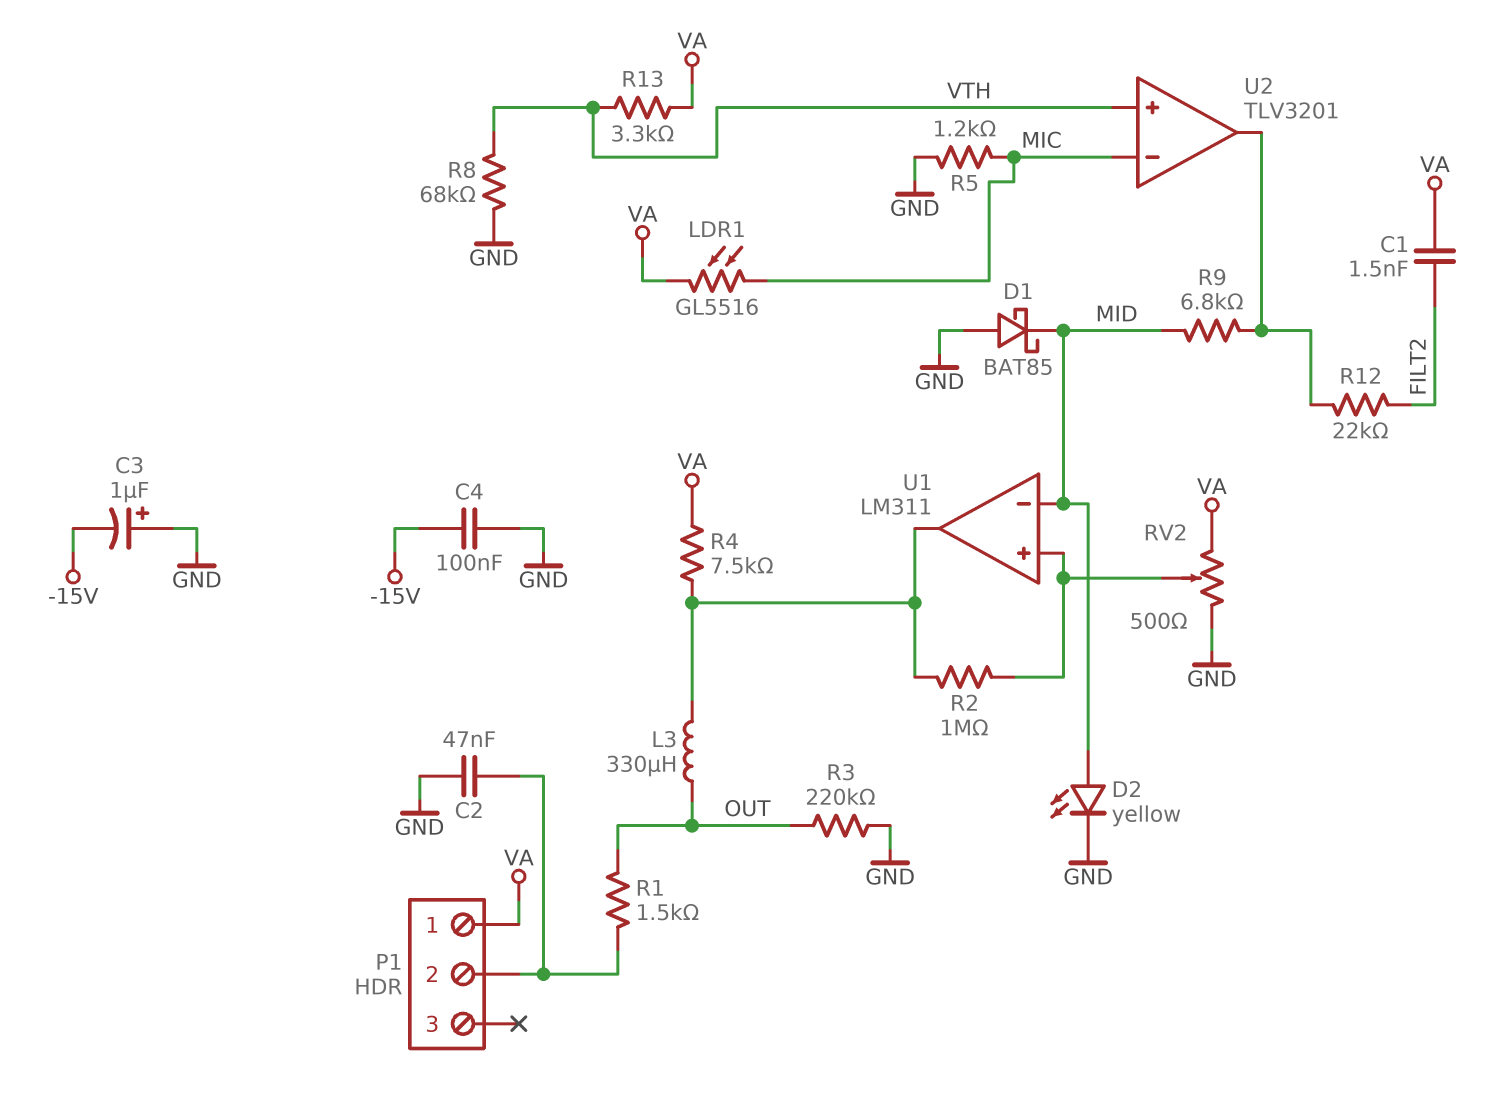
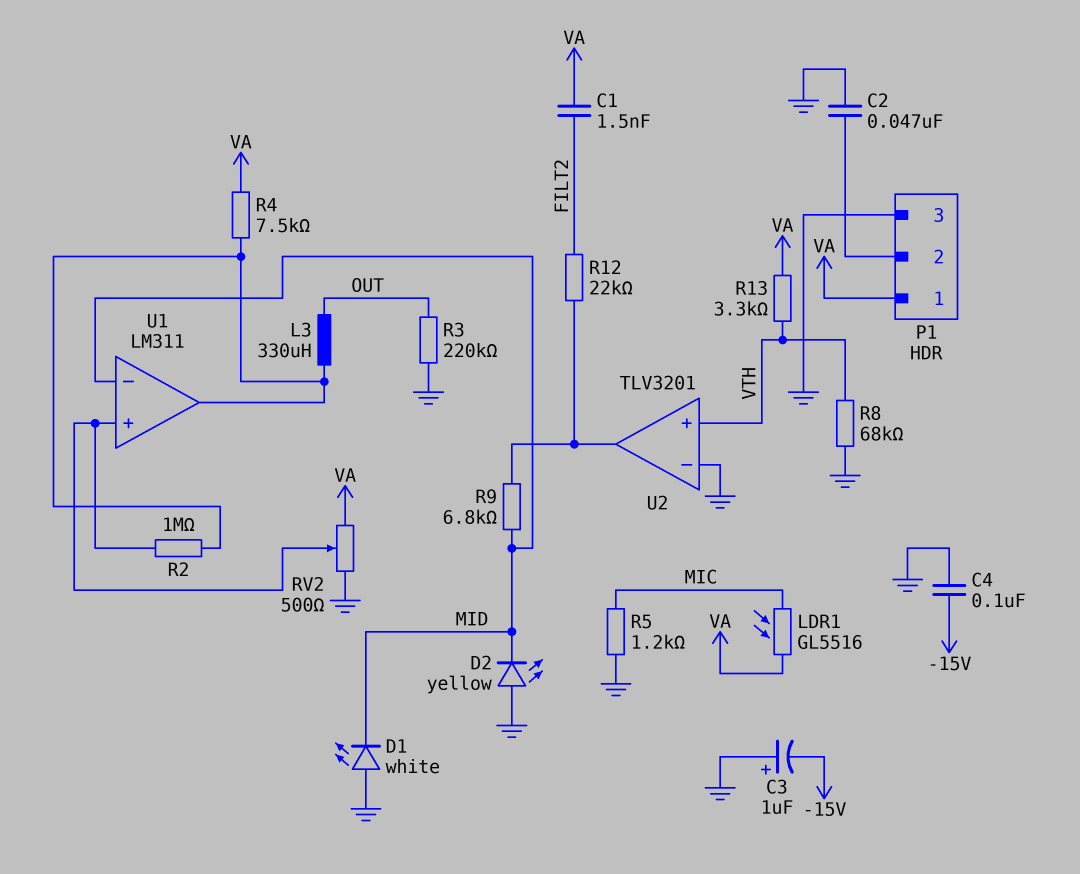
D1: schottky BAT85 (A GND, K MID) -> LED white (A GND, K MID)
D2: LED yellow (A MID, K GND) -> LED yellow (A GND, K MID)
P1 pin 3: none -> GND
R1: 1.5k (OUT, P1/2) -> none
U2 pin in-: MIC -> GND

